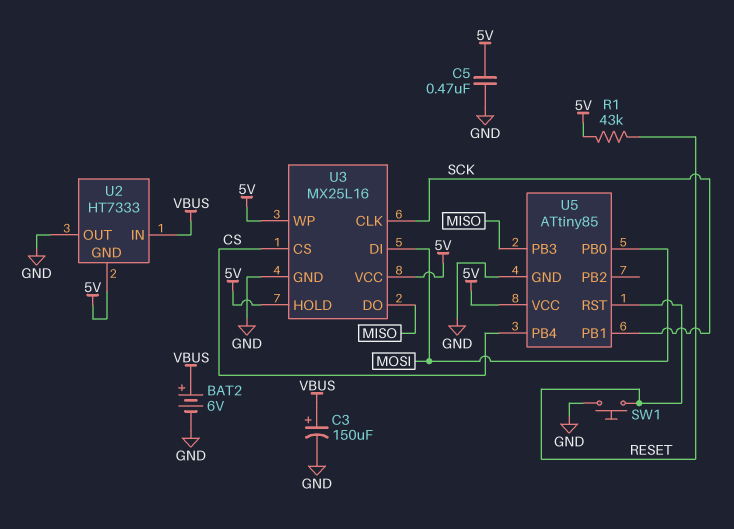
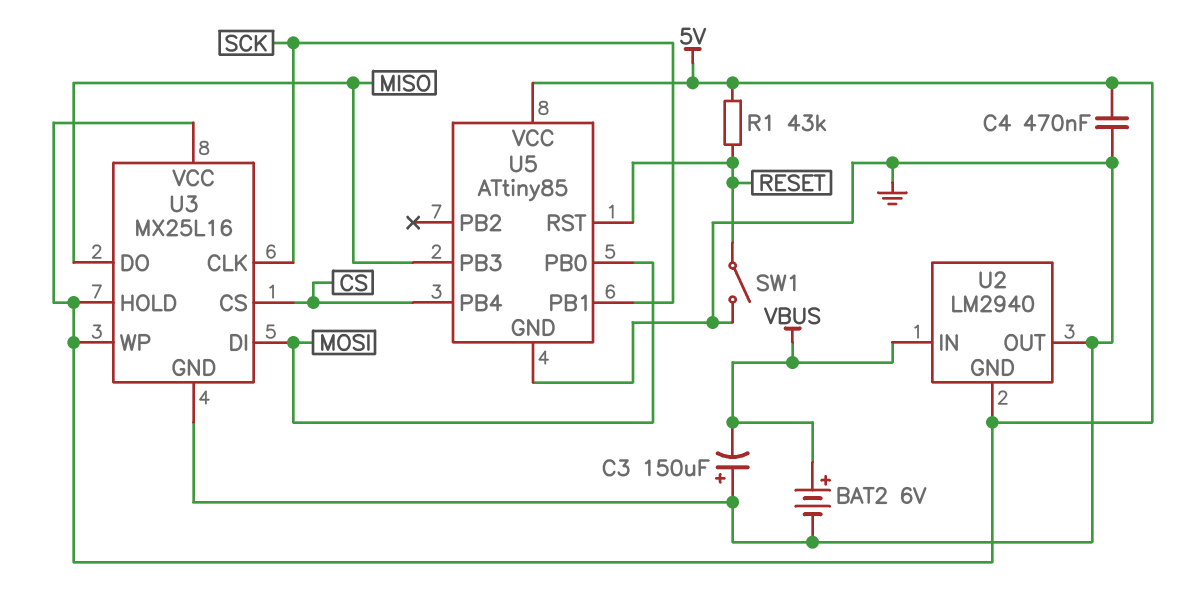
C3: 150uF (plus VBUS, minus GND) -> 150uF (plus GND, minus VBUS)
C4: none -> 470nF (5V, GND)
C5: 470nF (5V, GND) -> none
SW1: button (GND, RESET) -> switch (GND, RESET)
U2: HT7333 -> LM2940

